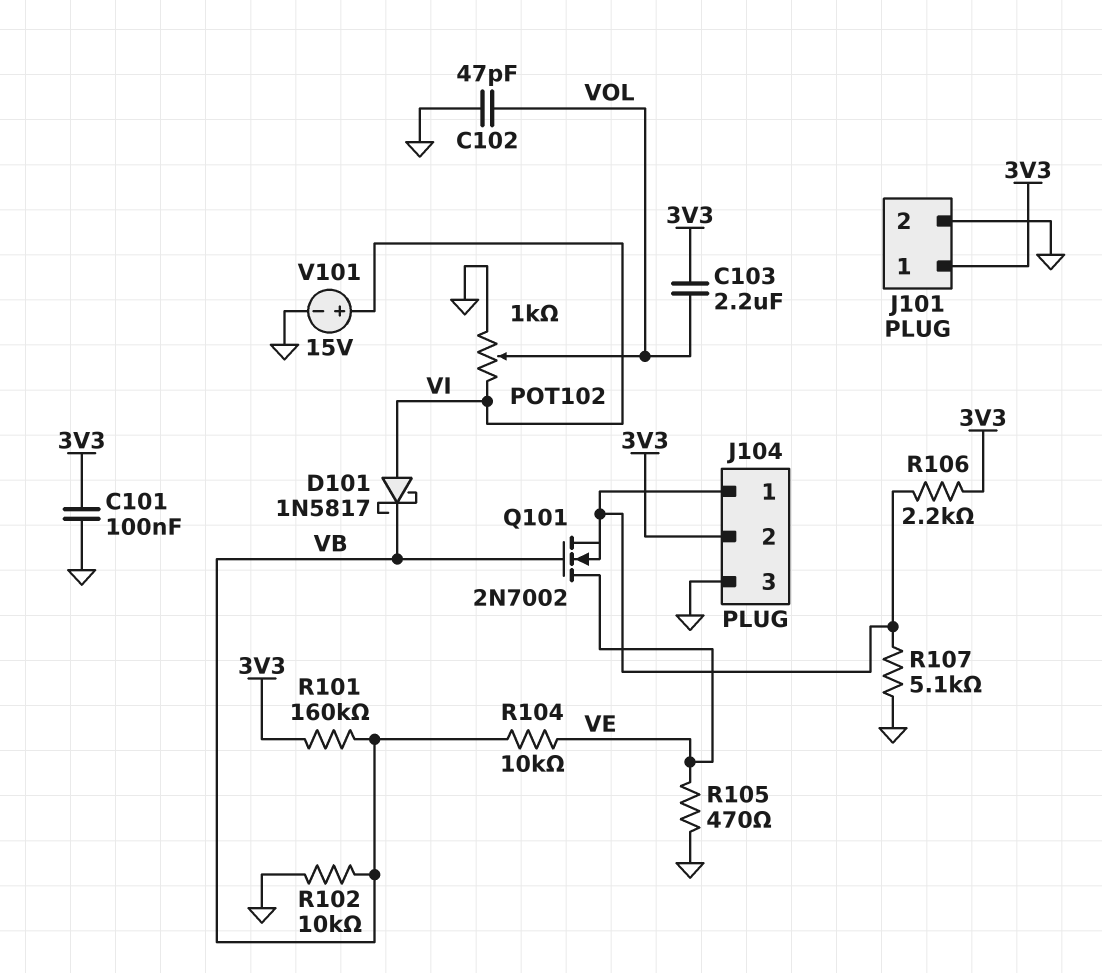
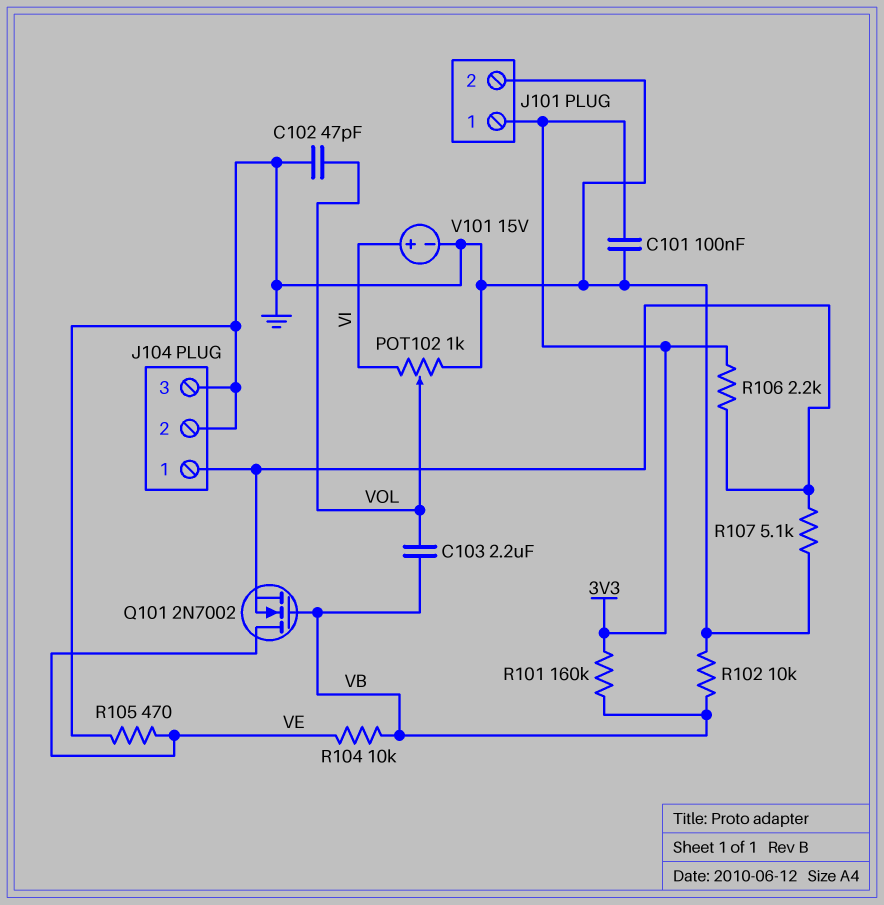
C103: 2.2uF (3V3, VOL) -> 2.2uF (VB, VOL)
D101: schottky 1N5817 (A VI, K VB) -> none
J104 pin 2: 3V3 -> GND

